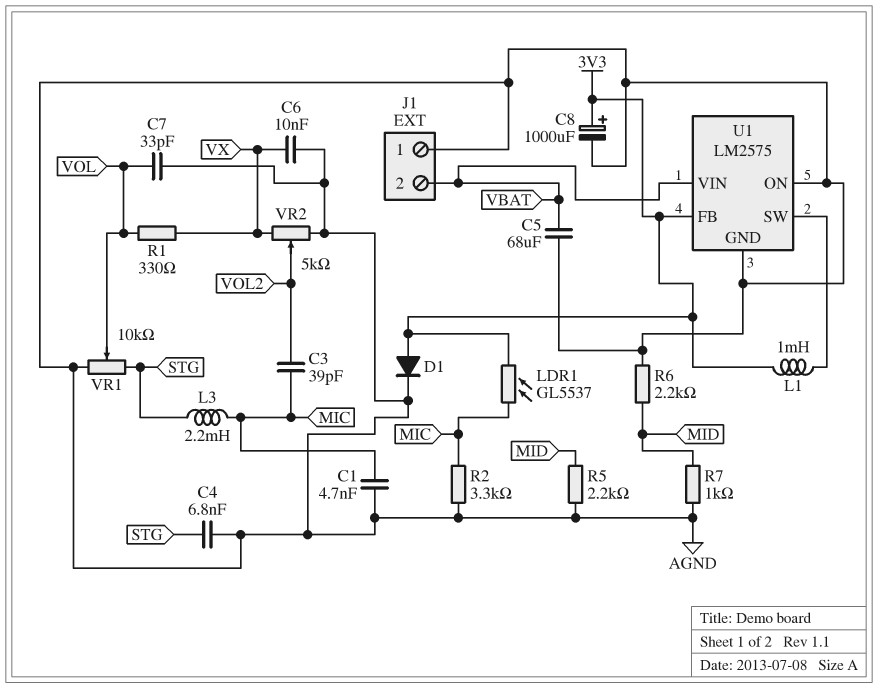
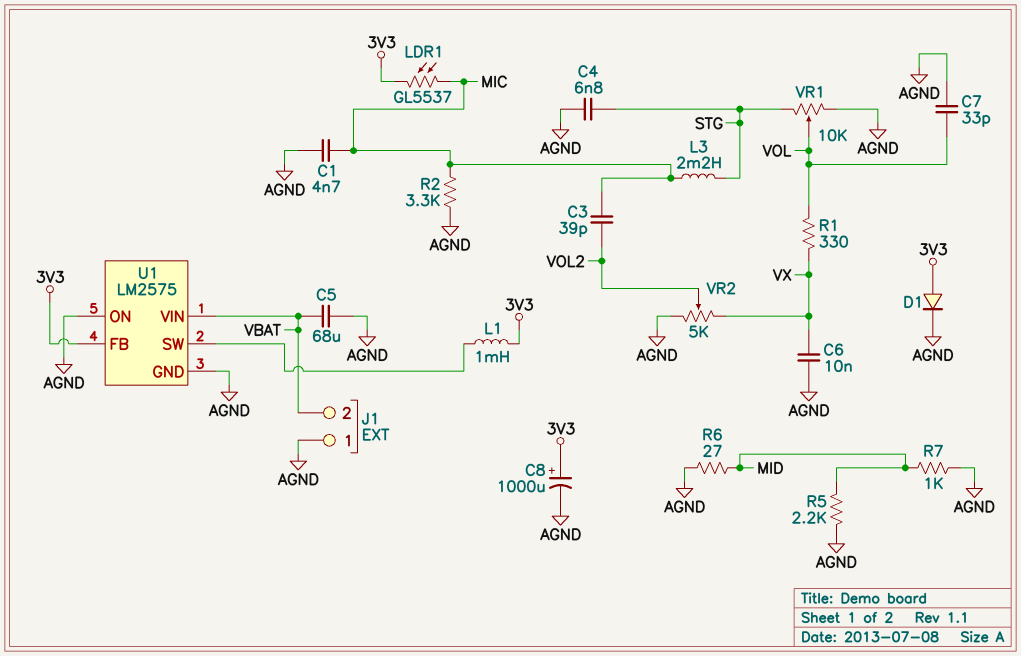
R6: 2.2k (AGND, MID) -> 27 (AGND, MID)

